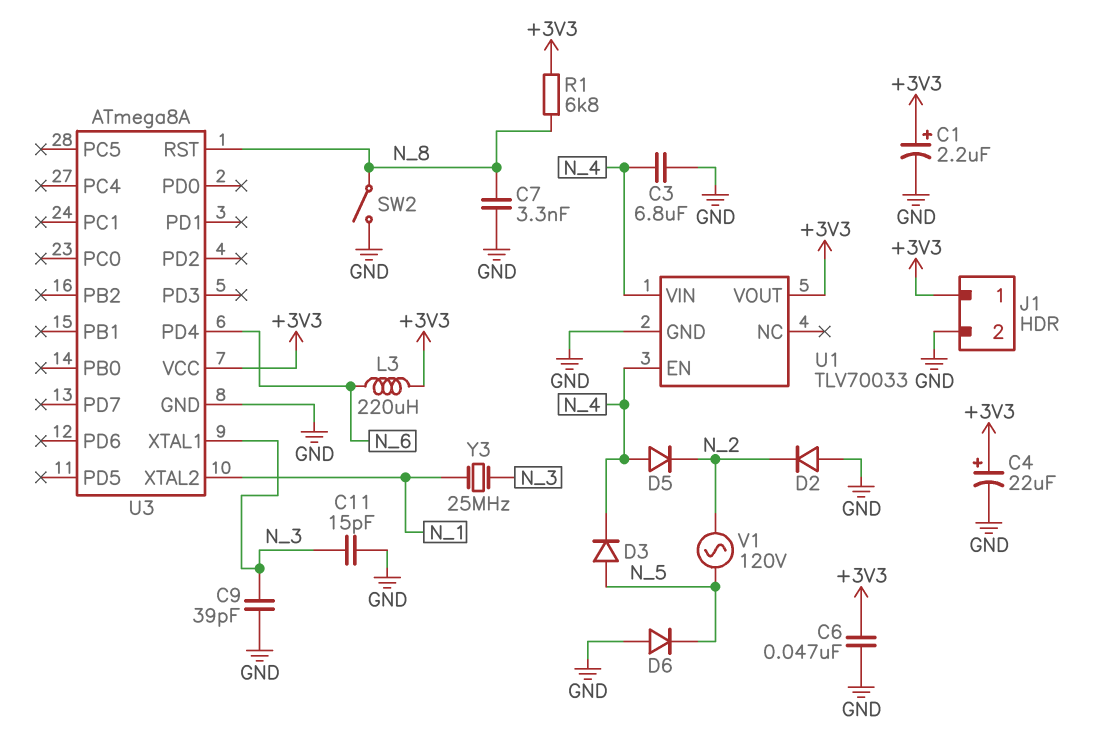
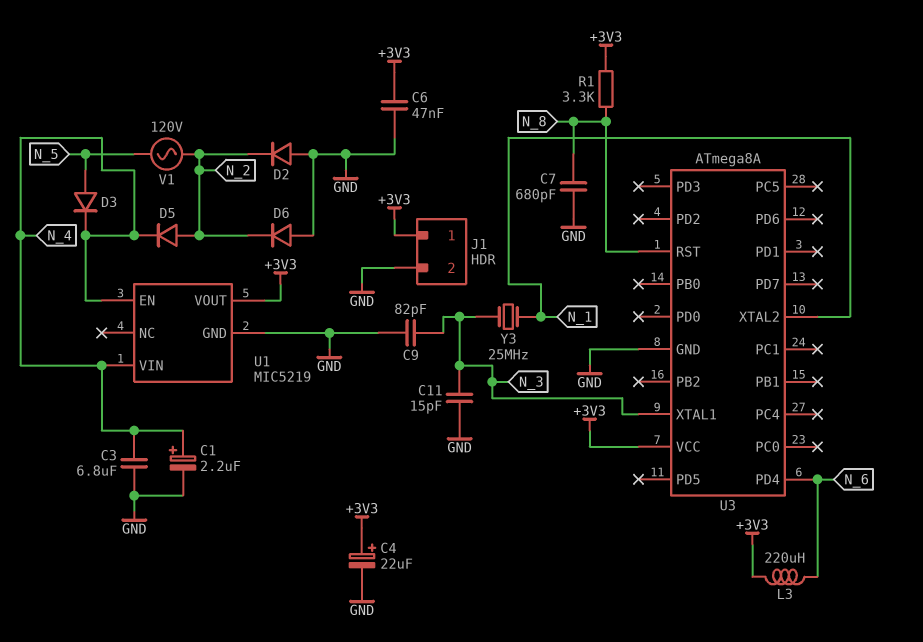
C1: 2.2uF (plus +3V3, minus GND) -> 2.2uF (plus N_4, minus GND)
C7: 3.3nF (GND, N_8) -> 680pF (GND, N_8)
C9: 39pF (GND, N_3) -> 82pF (GND, N_3)
D5: diode (A N_4, K N_2) -> diode (A N_2, K N_4)
D6: diode (A GND, K N_5) -> diode (A GND, K N_2)
R1: 6.8k (+3V3, N_8) -> 3.3k (+3V3, N_8)
SW2: switch (GND, N_8) -> none
U1: TLV70033 -> MIC5219

